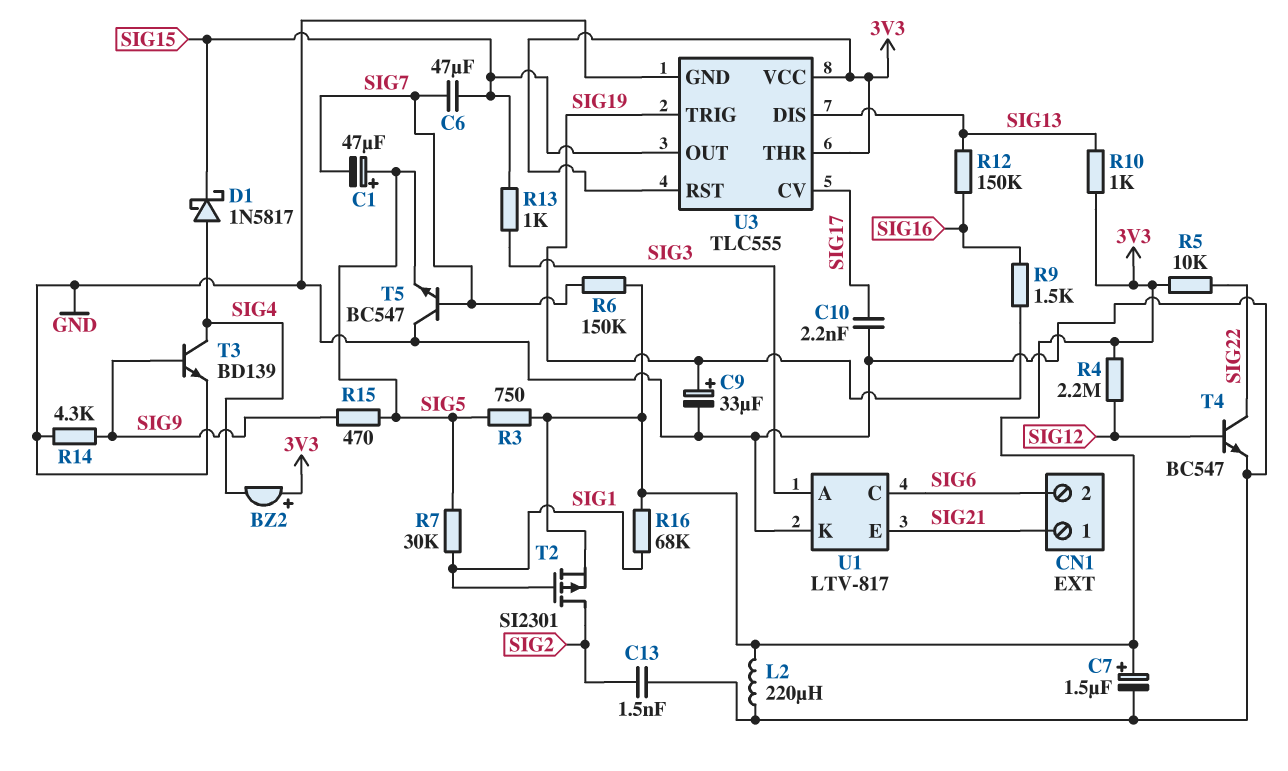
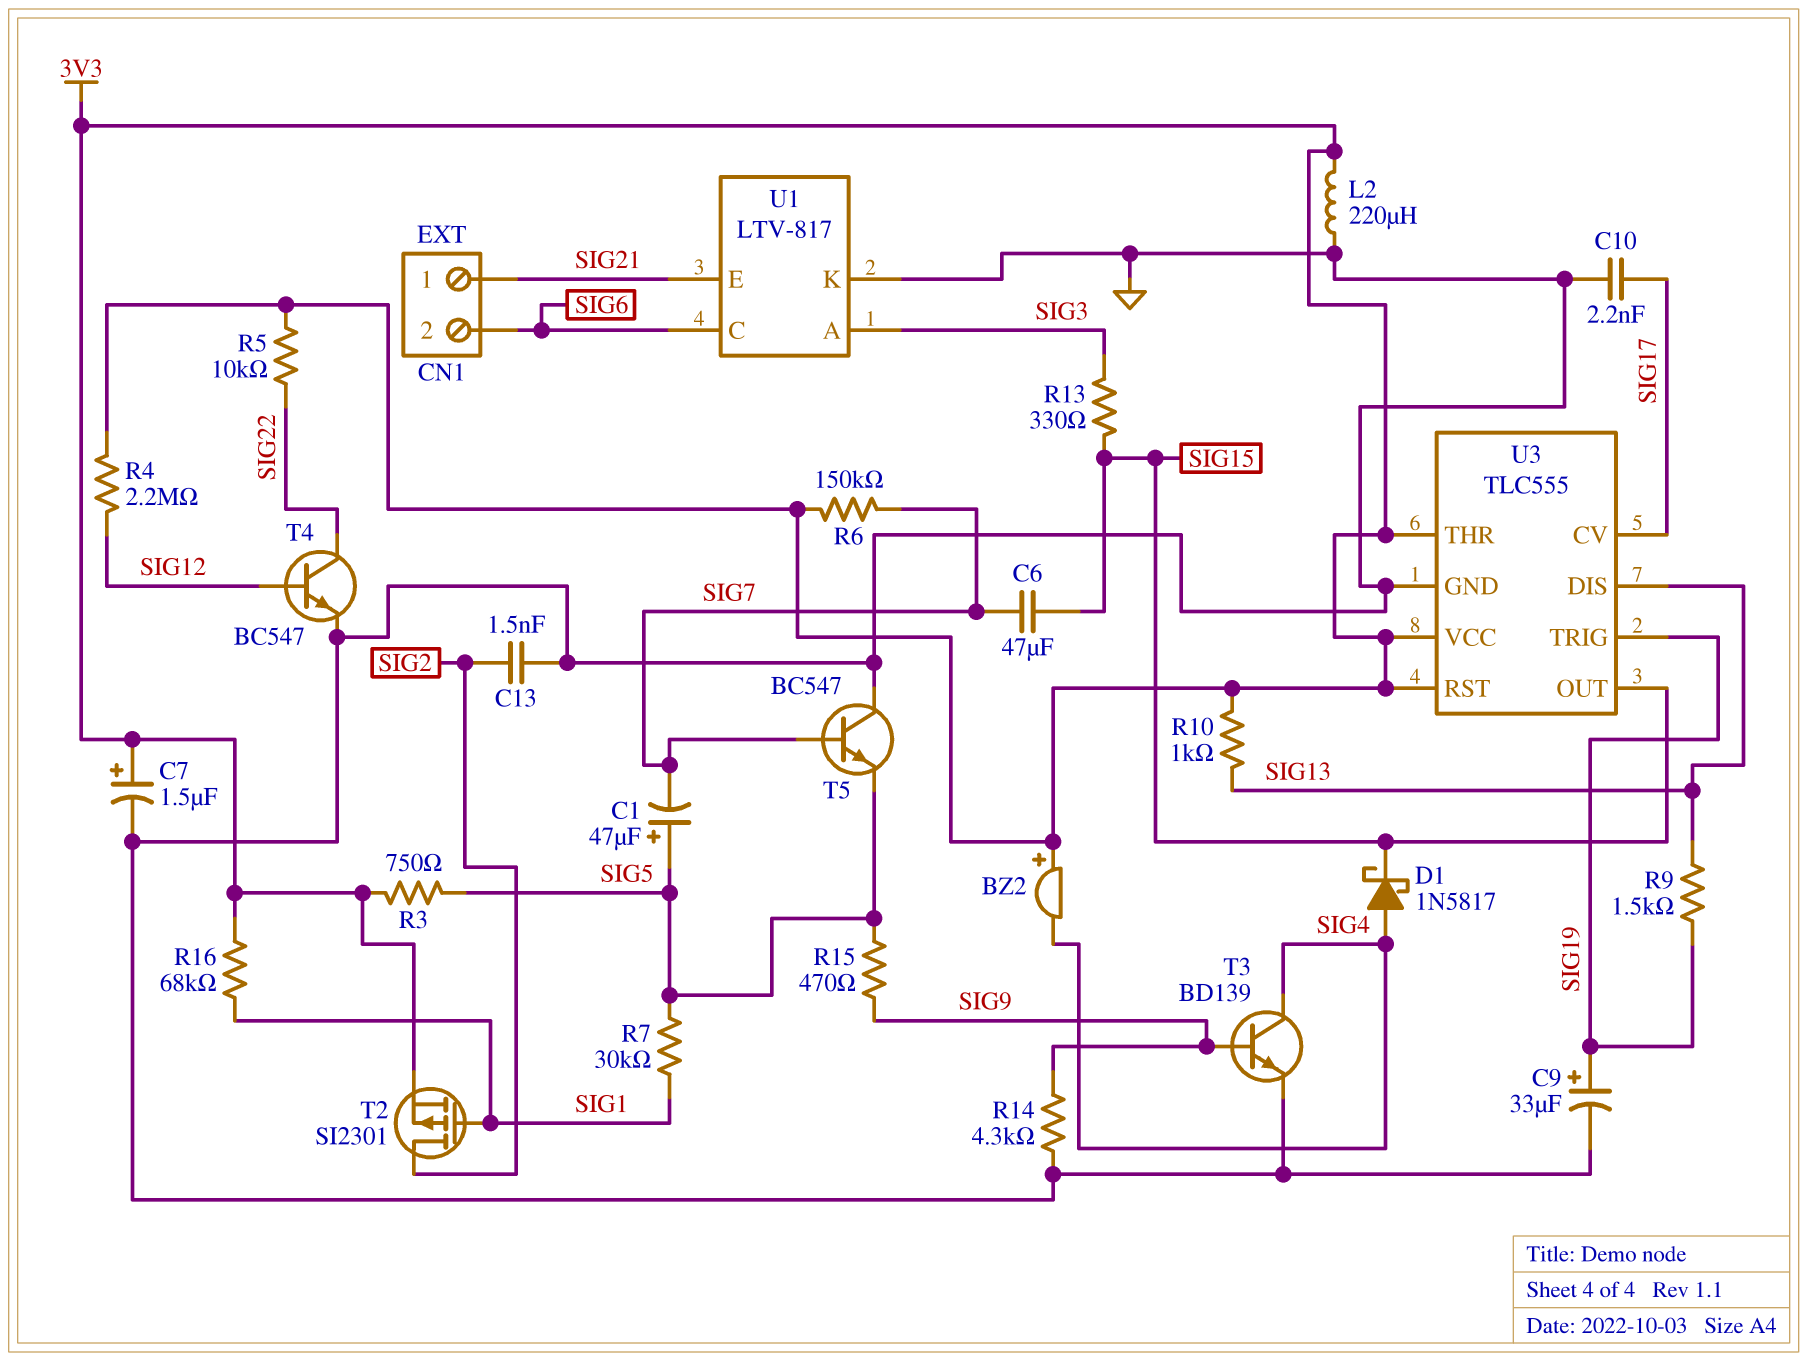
R9: 1.5k (SIG16, SIG19) -> 1.5k (SIG13, SIG19)
R12: 150k (SIG13, SIG16) -> none
R13: 1k (SIG3, SIG15) -> 330 (SIG3, SIG15)

